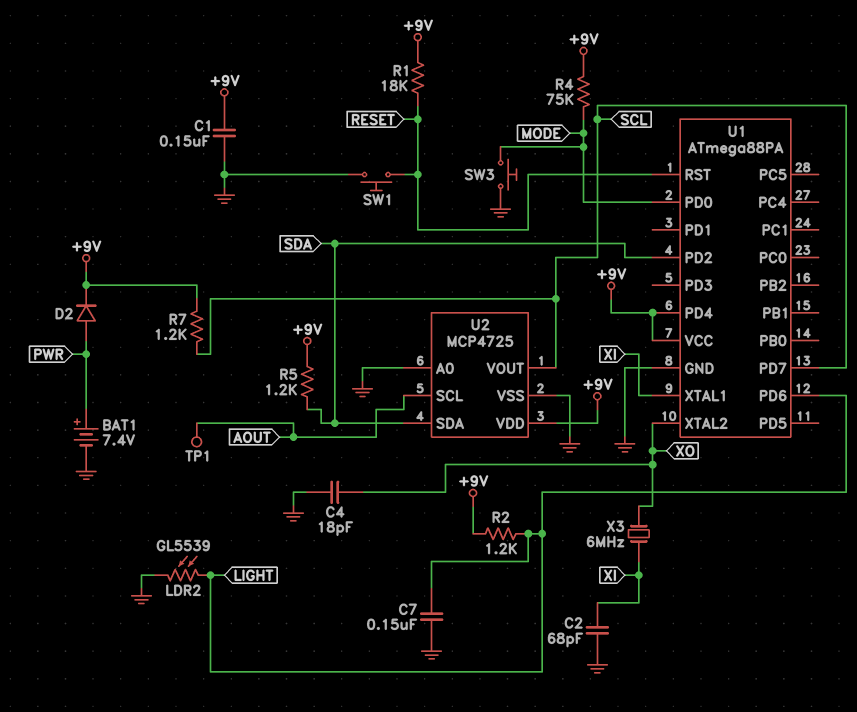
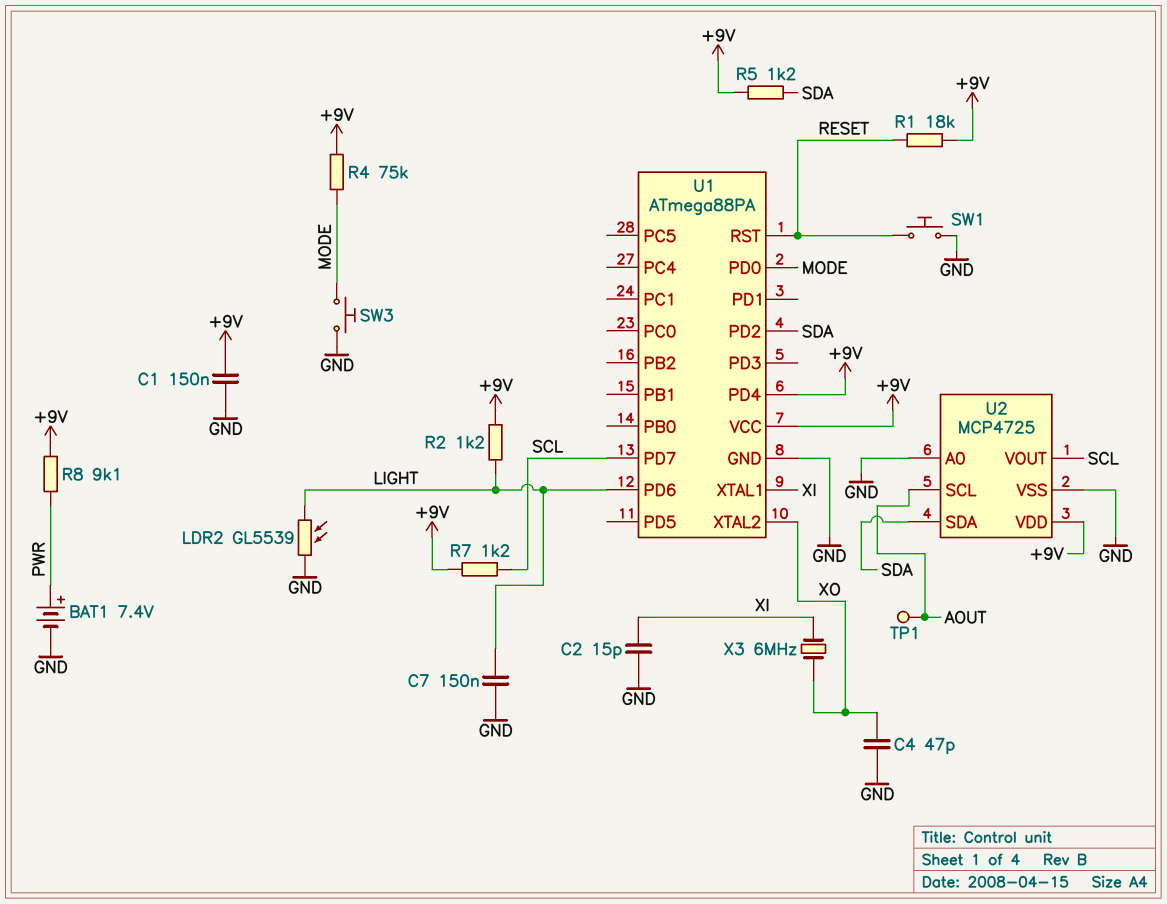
C2: 68pF (GND, XI) -> 15pF (GND, XI)
C4: 18pF (GND, XO) -> 47pF (GND, XO)
D2: diode (A PWR, K +9V) -> none
R8: none -> 9.1k (+9V, PWR)

